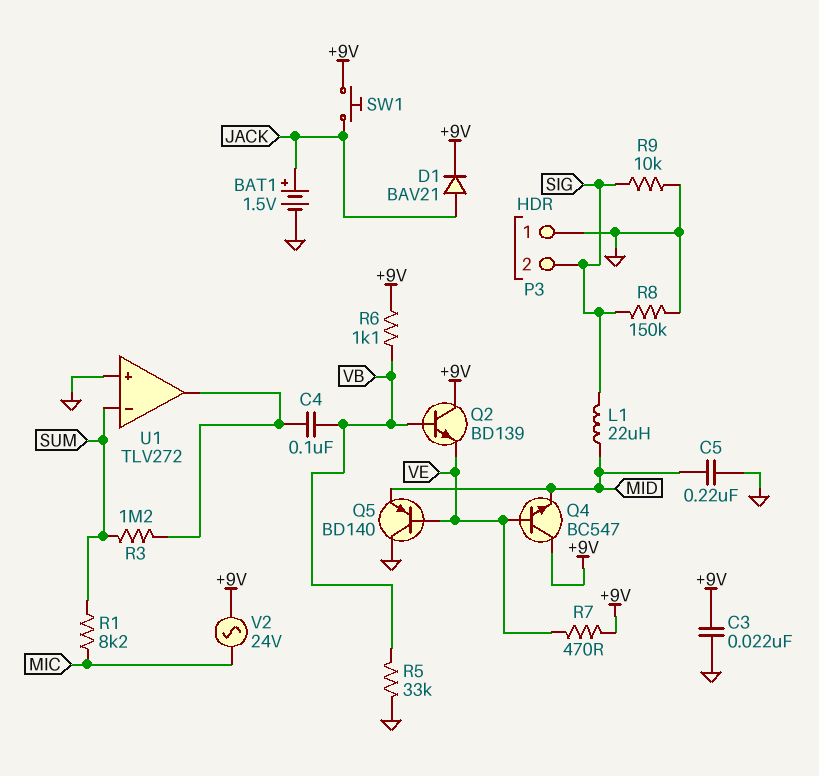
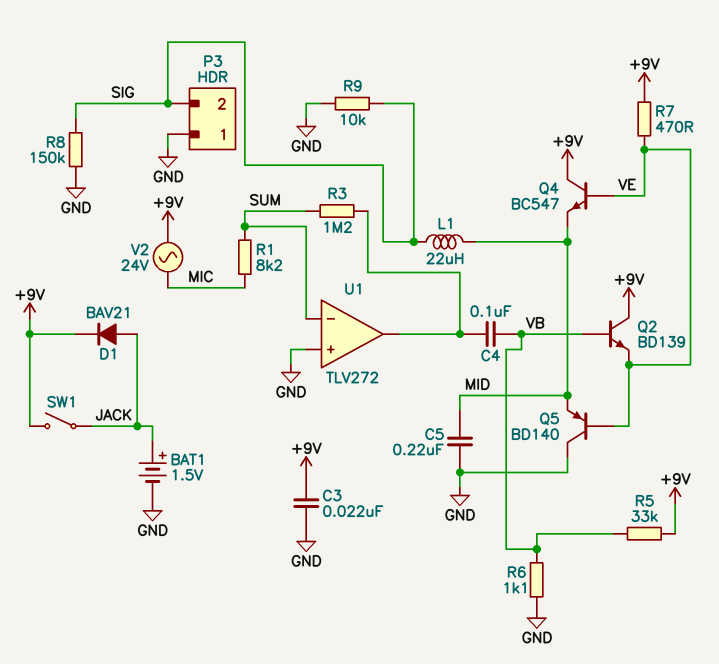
R5: 33k (GND, VB) -> 33k (+9V, VB)
R6: 1.1k (+9V, VB) -> 1.1k (GND, VB)
SW1: button (+9V, JACK) -> switch (+9V, JACK)

